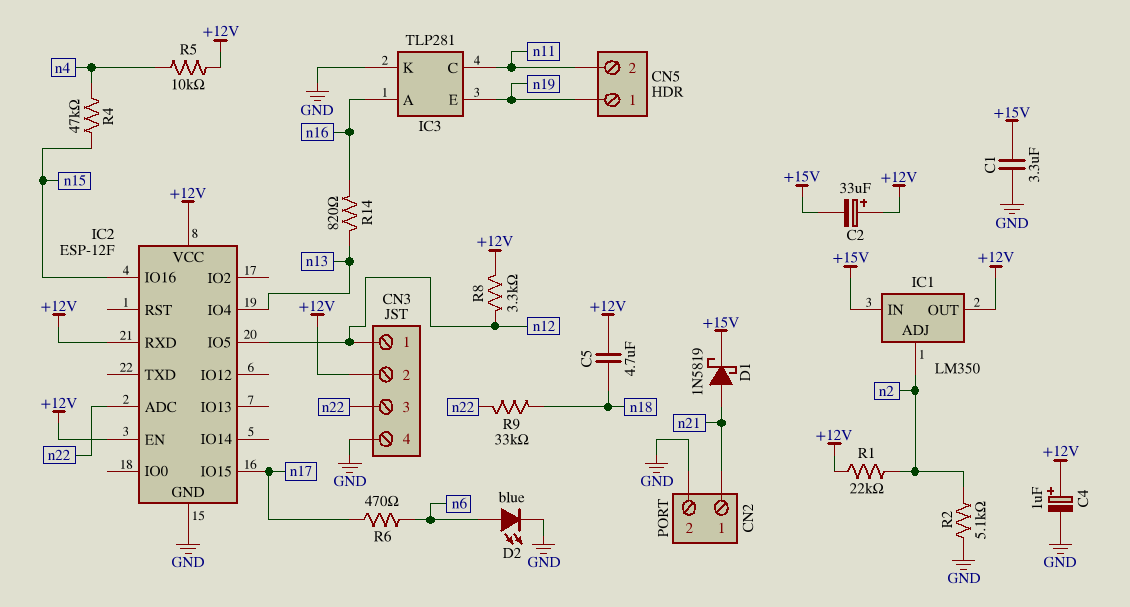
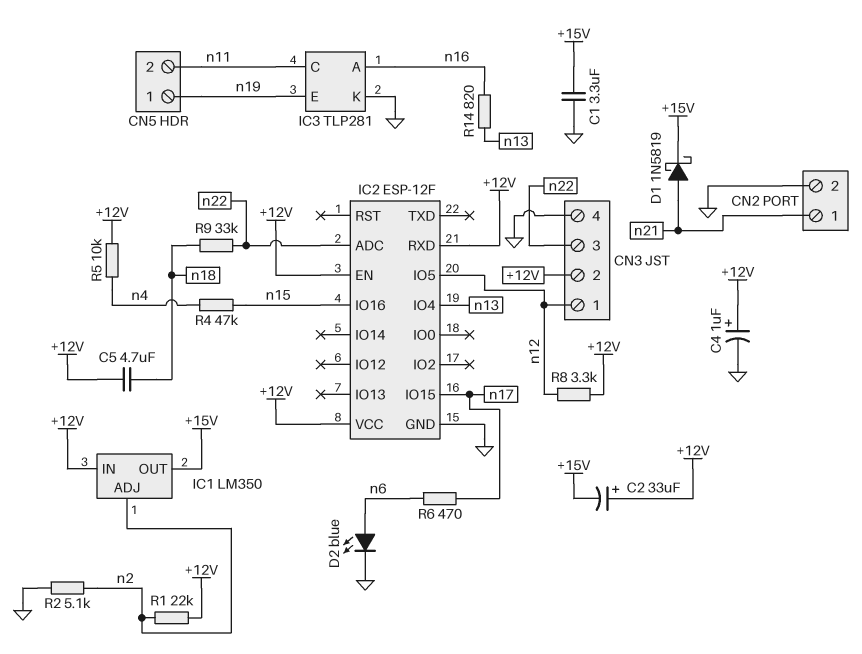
IC1 pin IN: +15V -> +12V
IC1 pin OUT: +12V -> +15V

